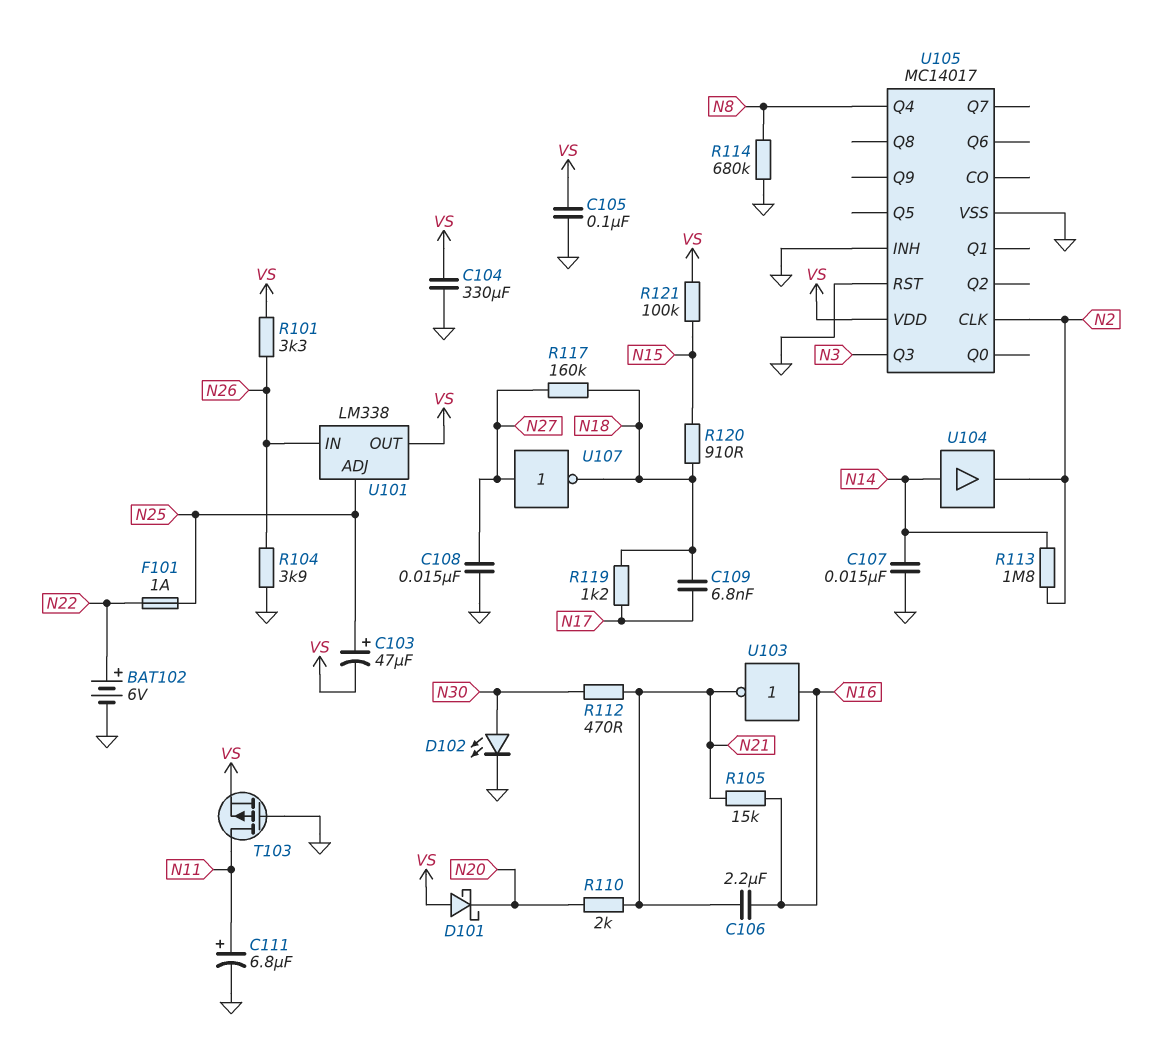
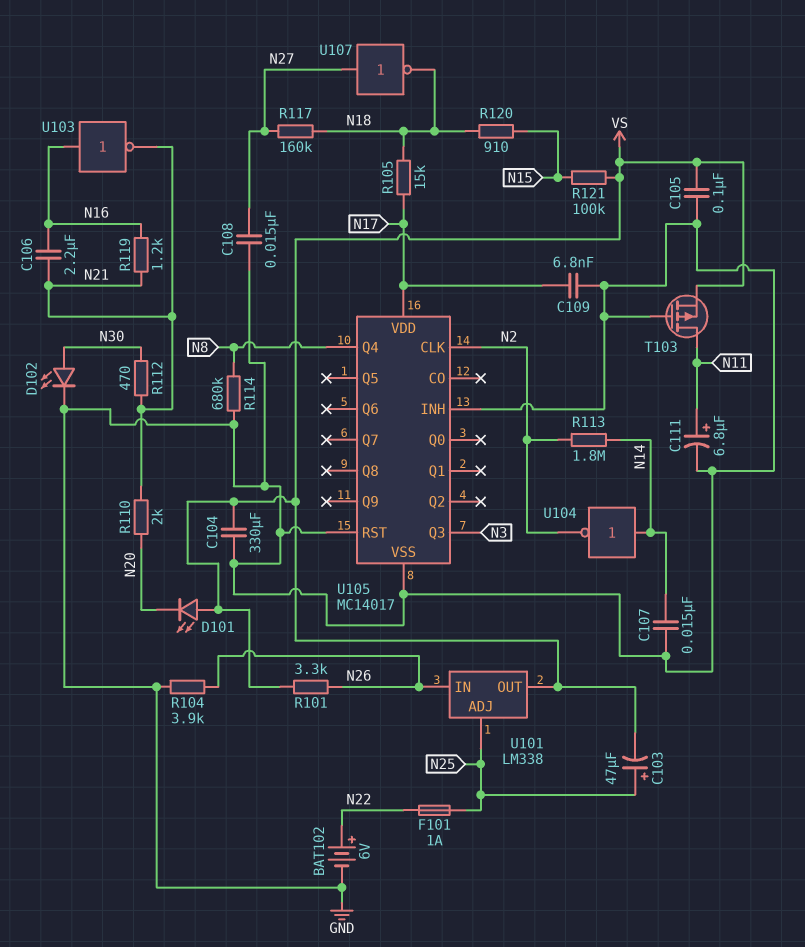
C109: 6.8nF (N17, N18) -> 6.8nF (GND, N17)
D101: schottky (A VS, K N20) -> LED (A VS, K N20)
R105: 15k (N16, N21) -> 15k (N17, N18)
R119: 1.2k (N17, N18) -> 1.2k (N16, N21)
U104: buffer (in N14, out N2) -> NOT (in N14, out N2)
U105 pin VDD: VS -> N17

